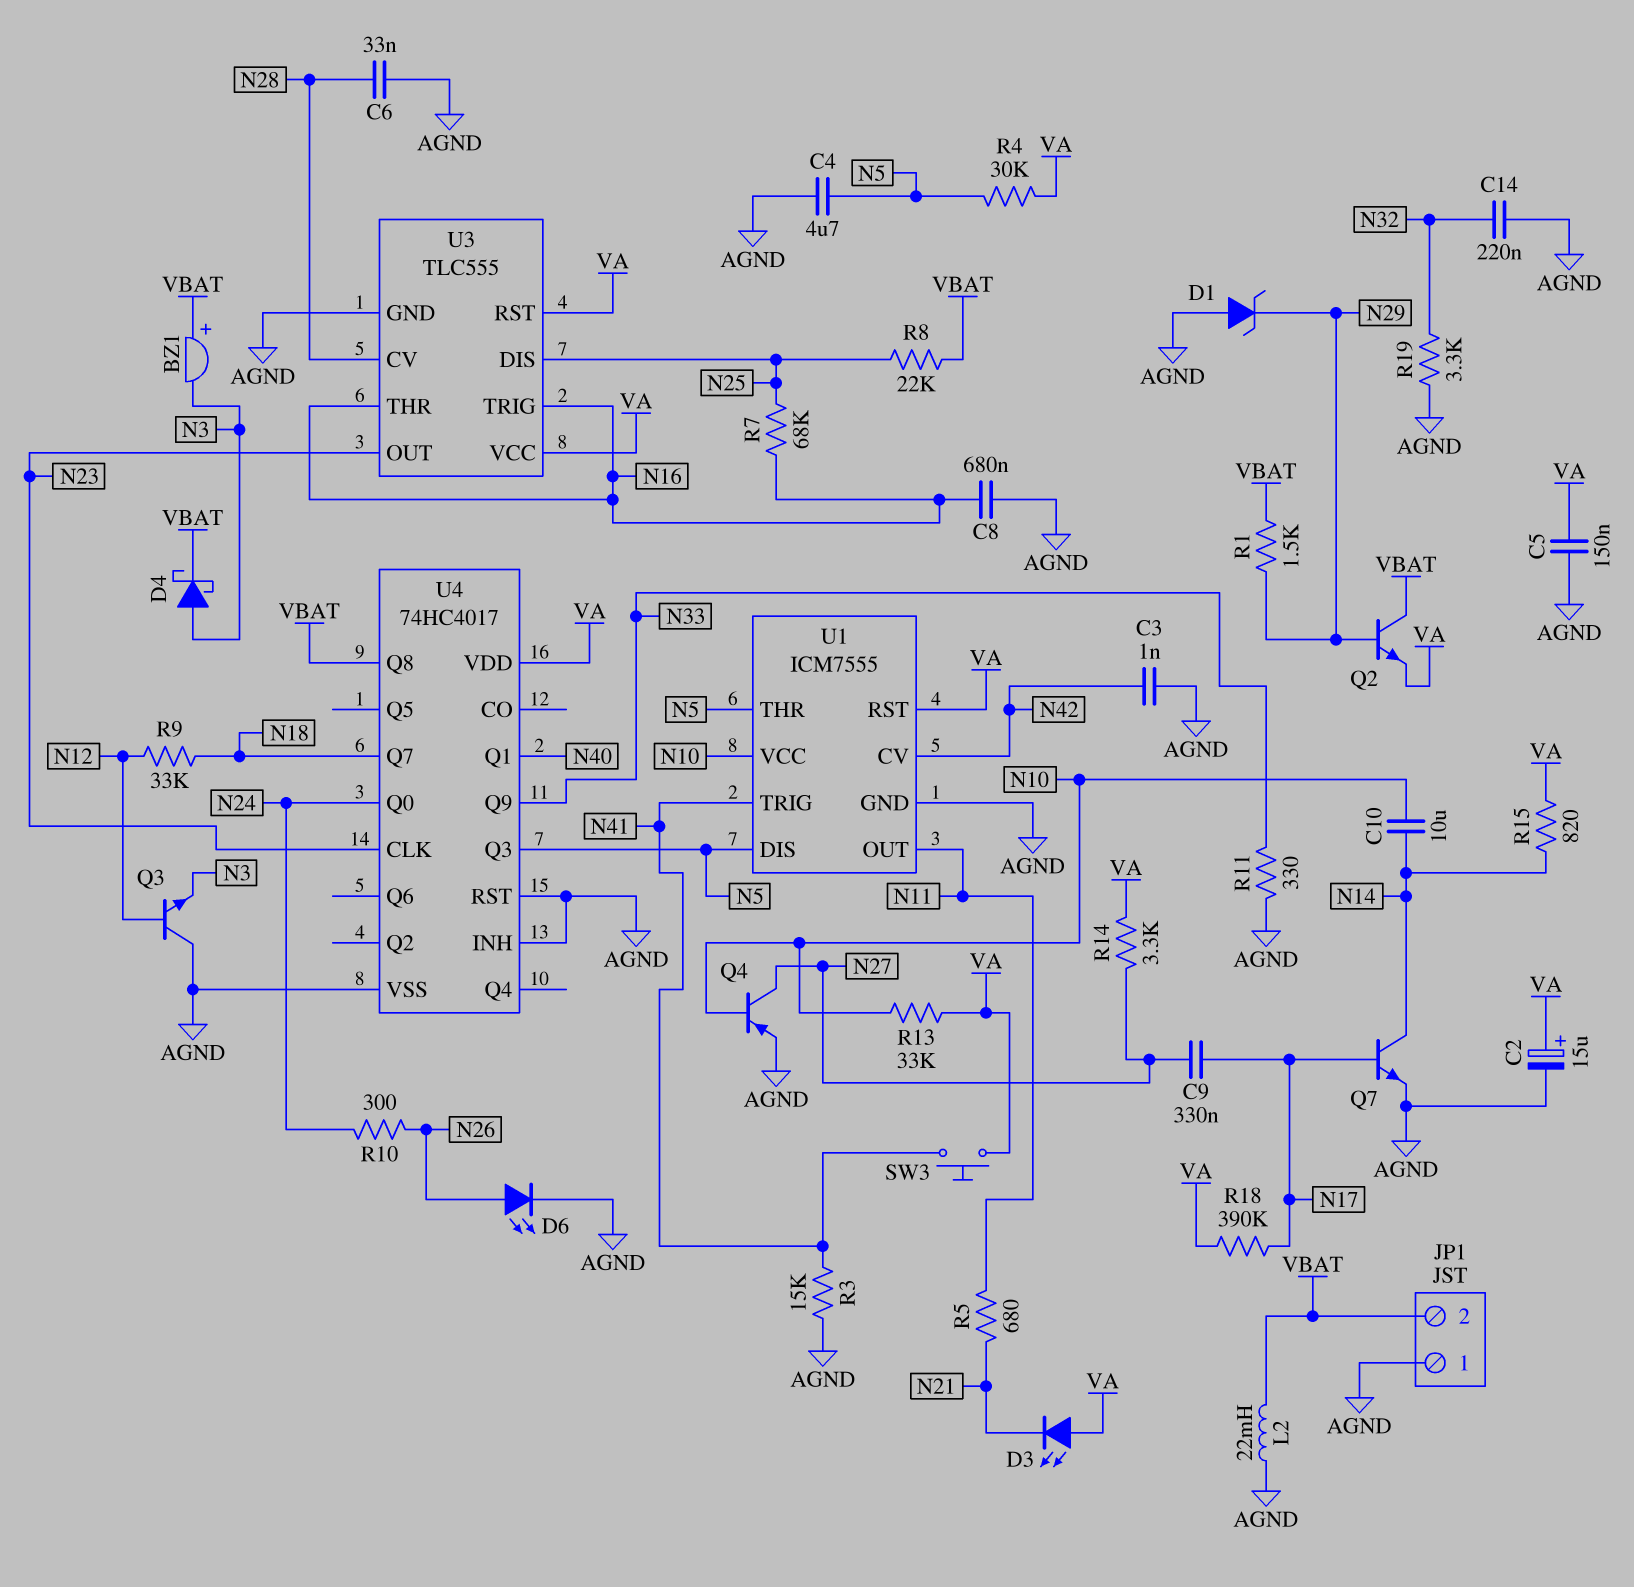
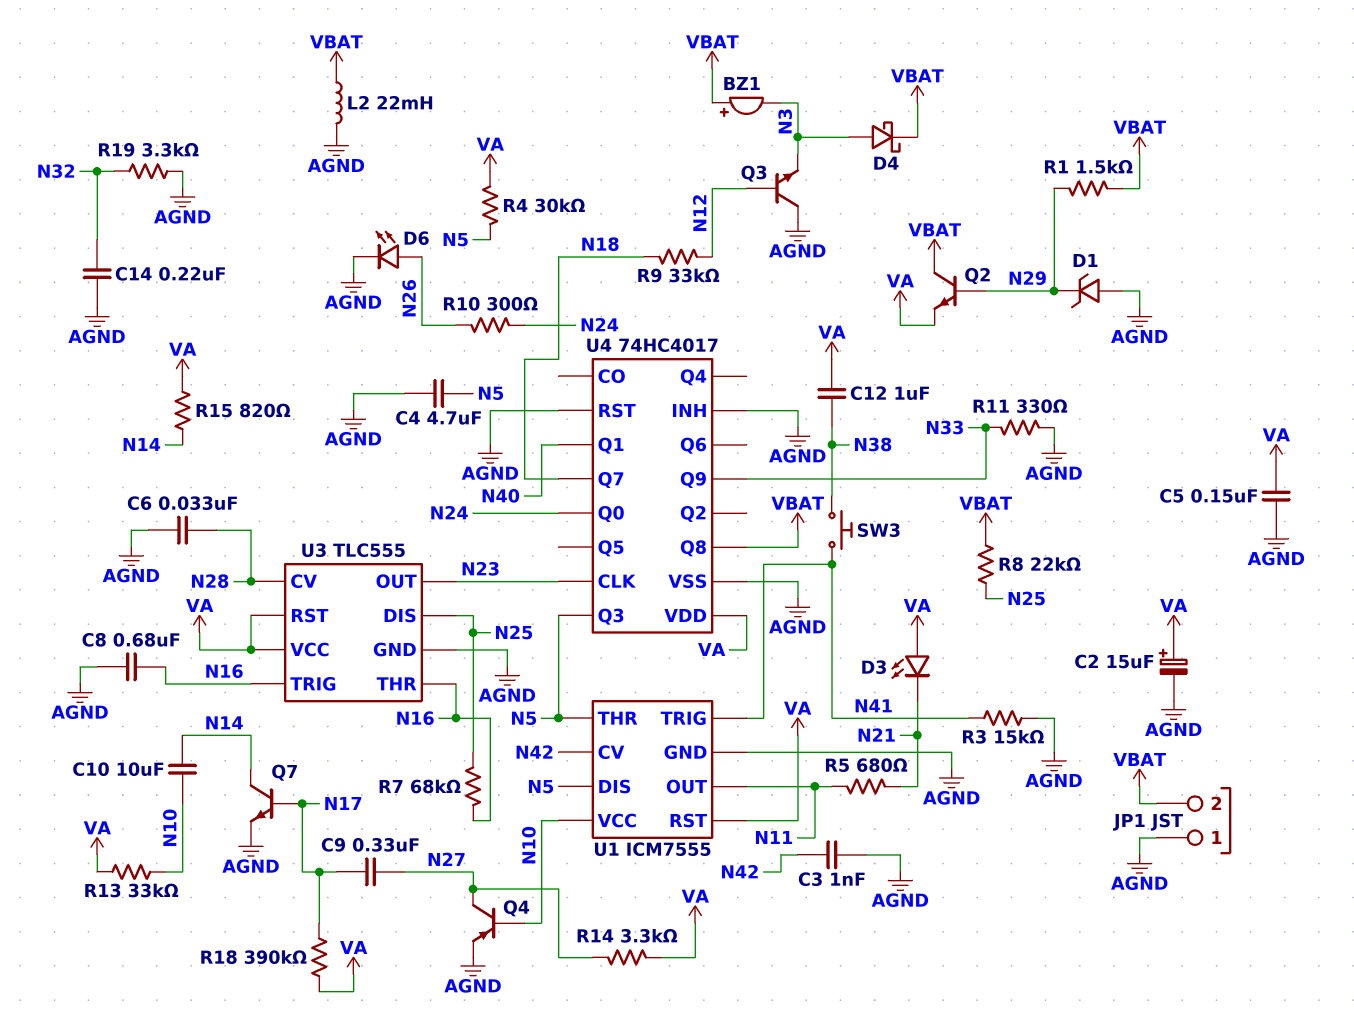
C12: none -> 1uF (N38, VA)
SW3: button (N41, VA) -> button (N38, N41)

